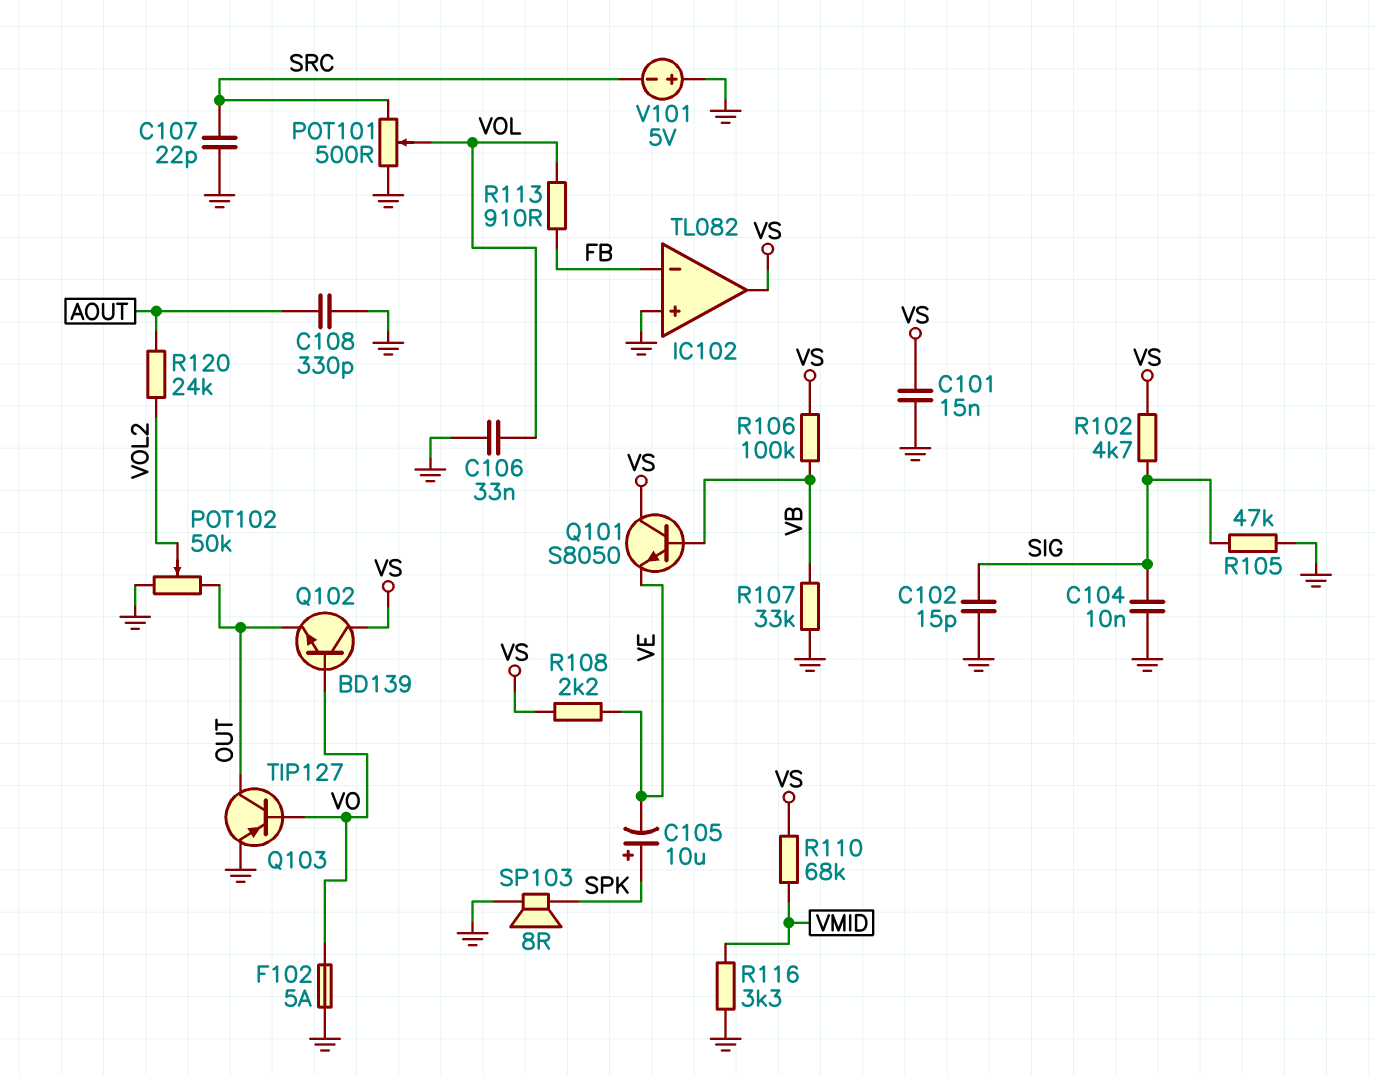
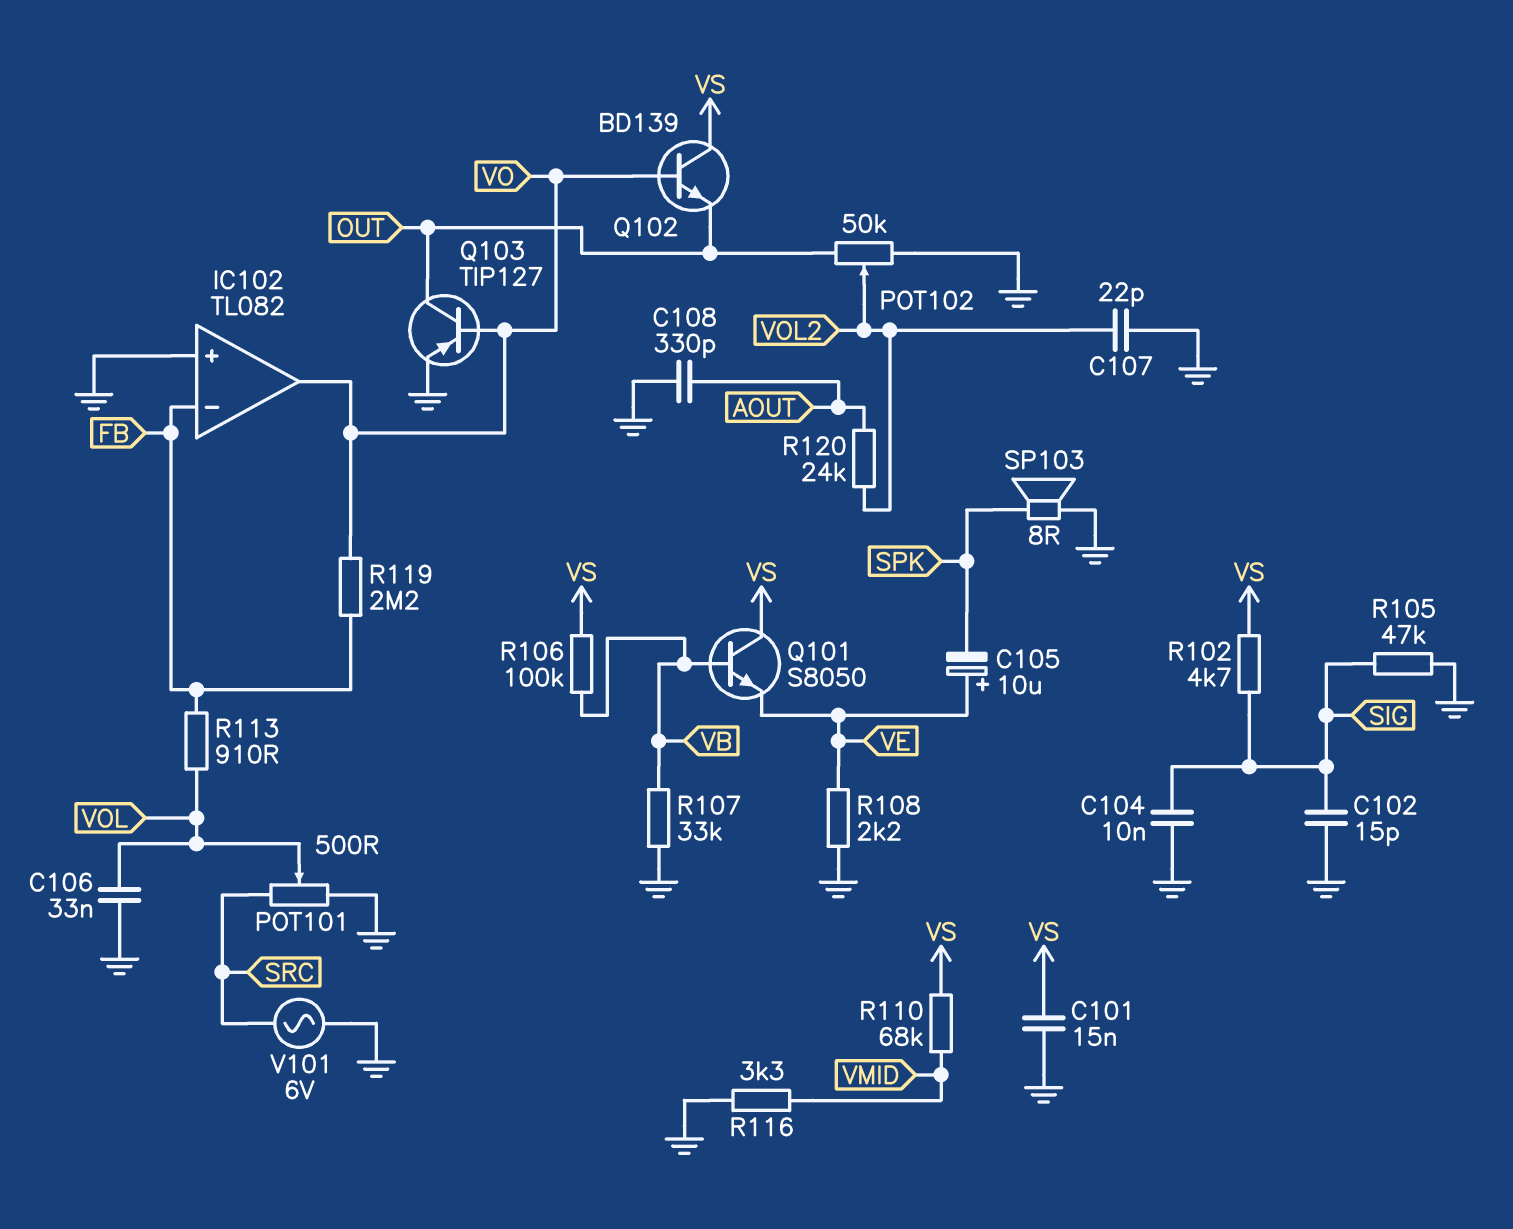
C105: 10uF (plus SPK, minus VE) -> 10uF (plus VE, minus SPK)
C107: 22pF (GND, SRC) -> 22pF (GND, VOL2)
F102: 5A (GND, VO) -> none
IC102 pin out: VS -> VO
R108: 2.2k (VE, VS) -> 2.2k (GND, VE)
R119: none -> 2.2M (FB, VO)
V101: 5V (plus GND, minus SRC) -> AC 6V (GND, SRC)

